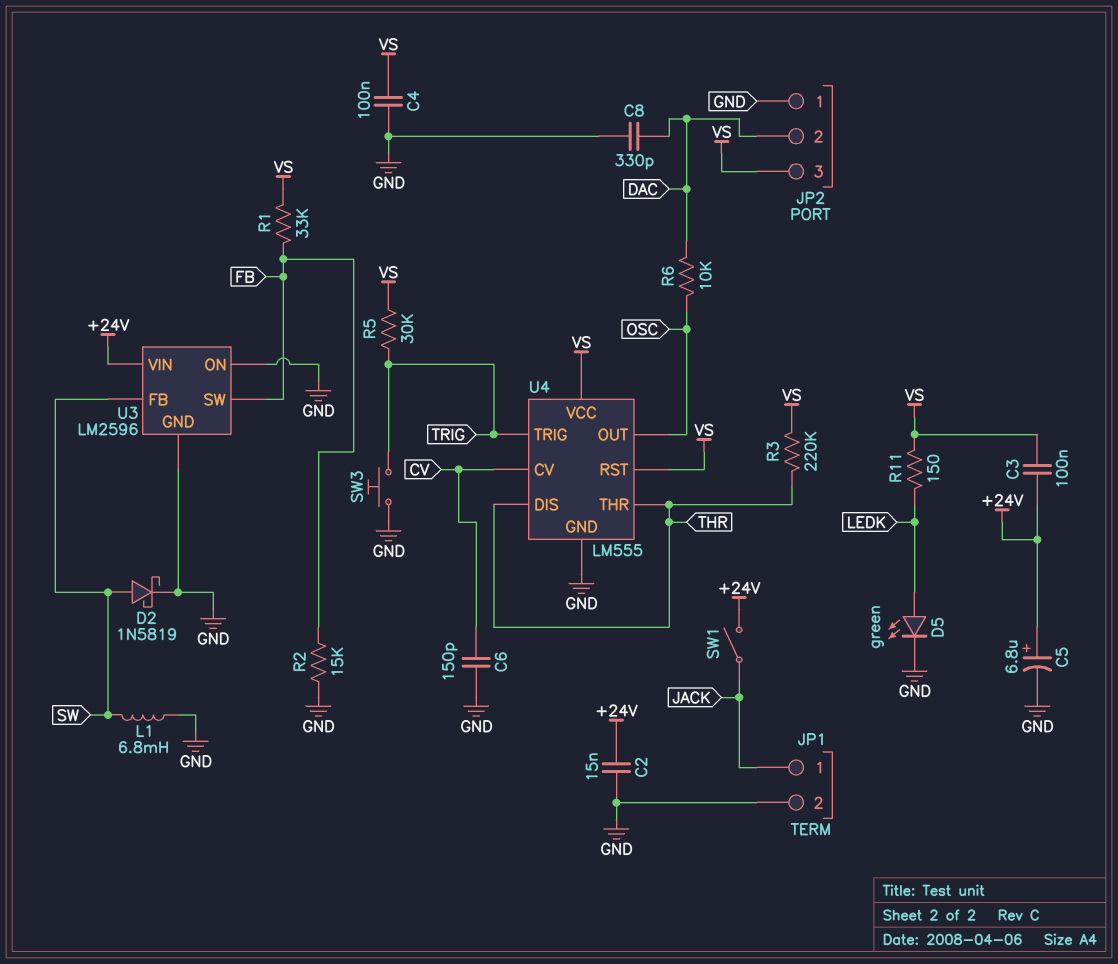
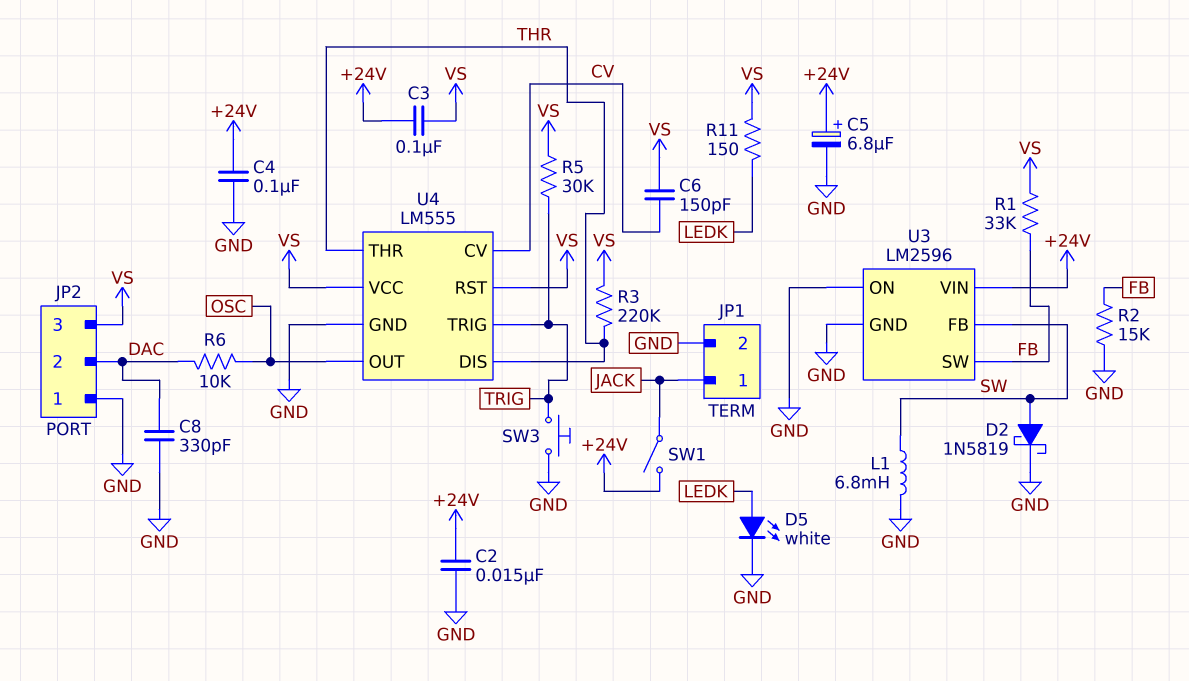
C4: 100nF (GND, VS) -> 100nF (+24V, GND)
C6: 150pF (CV, GND) -> 150pF (CV, VS)
D5: LED green (A LEDK, K GND) -> LED white (A LEDK, K GND)

